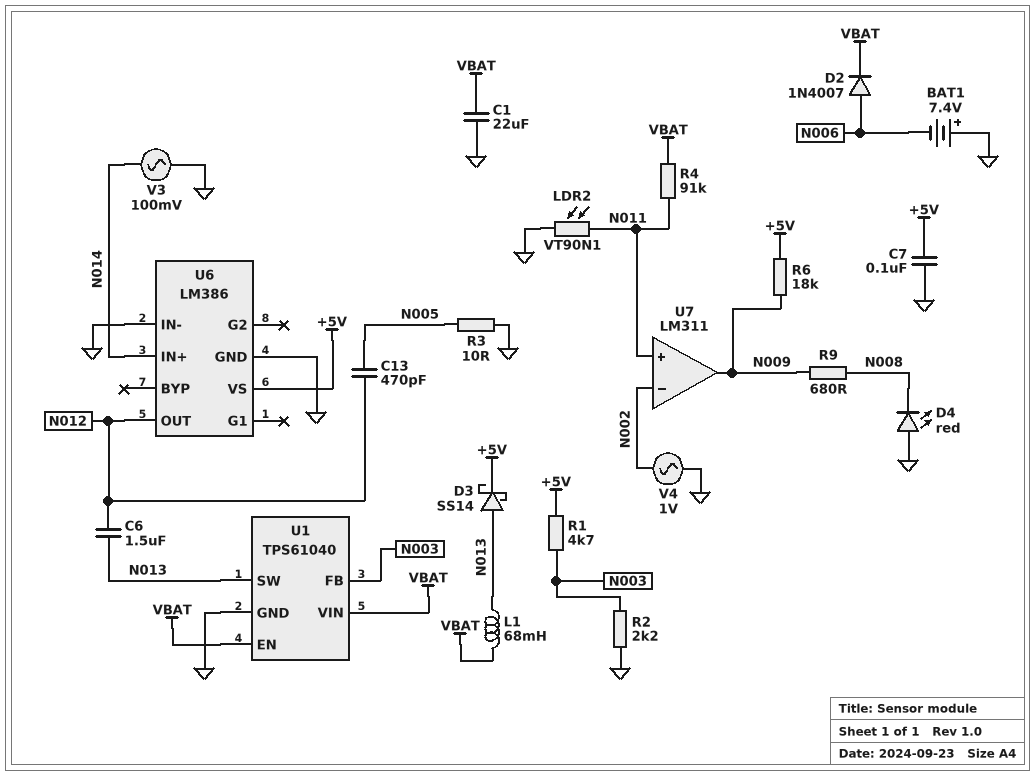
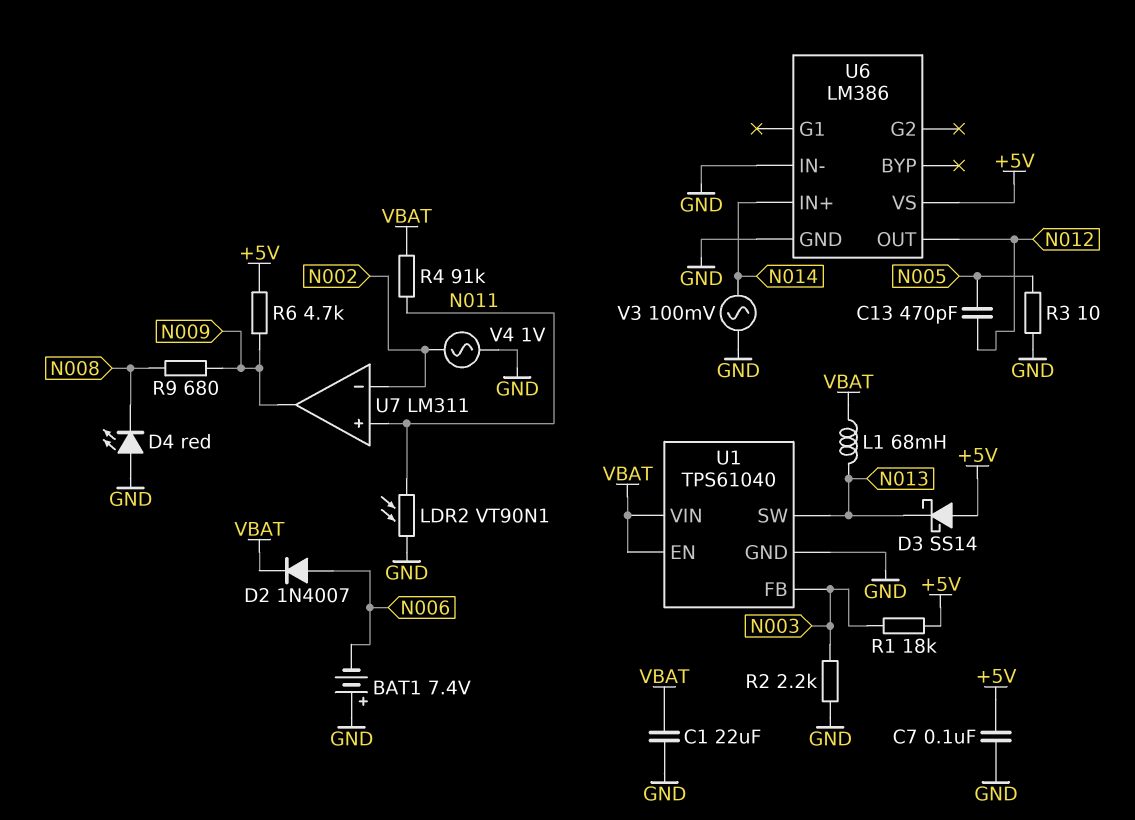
C6: 1.5uF (N012, N013) -> none
D3: schottky SS14 (A N013, K +5V) -> schottky SS14 (A +5V, K N013)
R1: 4.7k (+5V, N003) -> 18k (+5V, N003)
R6: 18k (+5V, N009) -> 4.7k (+5V, N009)

